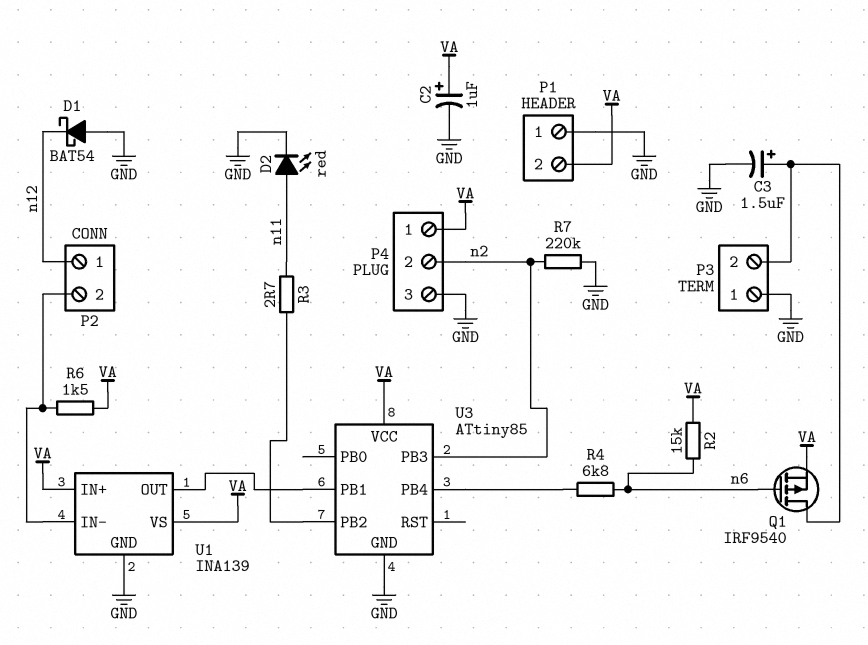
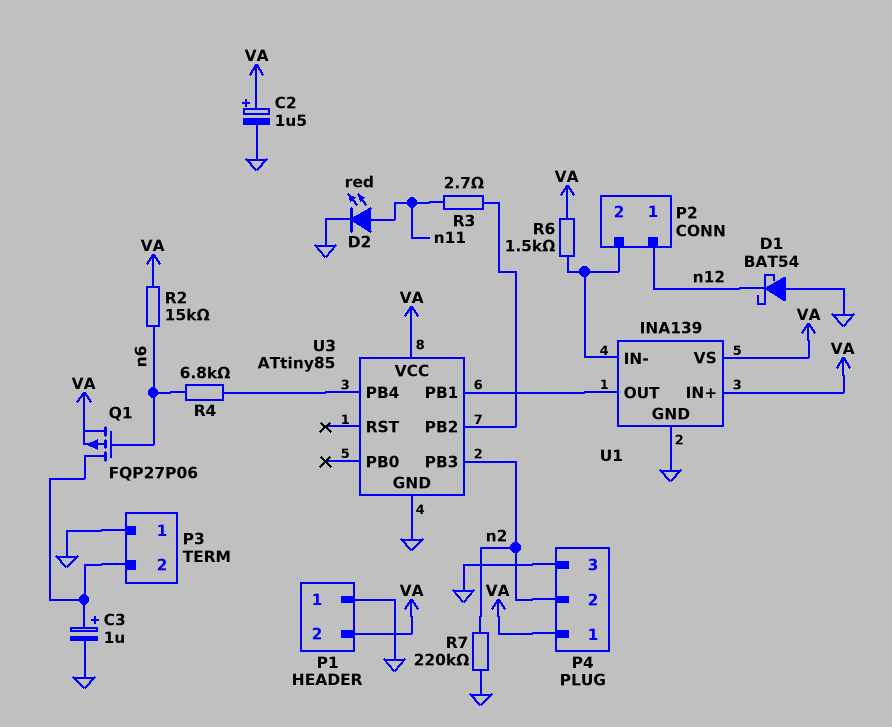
C2: 1uF (plus VA, minus GND) -> 1.5uF (plus VA, minus GND)
C3: 1.5uF (plus P3/2, minus GND) -> 1uF (plus P3/2, minus GND)
Q1: PMOS IRF9540 (G n6, D P3/2, S VA) -> PMOS FQP27P06 (G n6, D P3/2, S VA)

